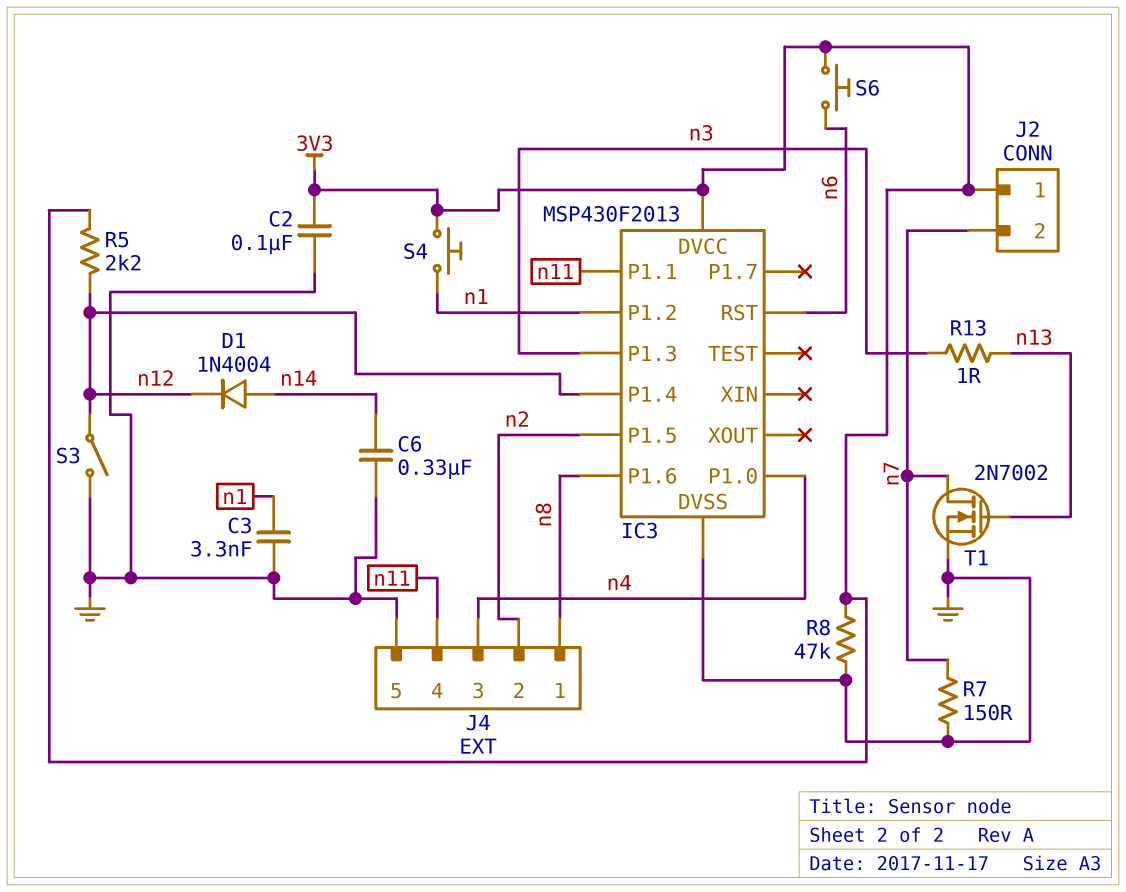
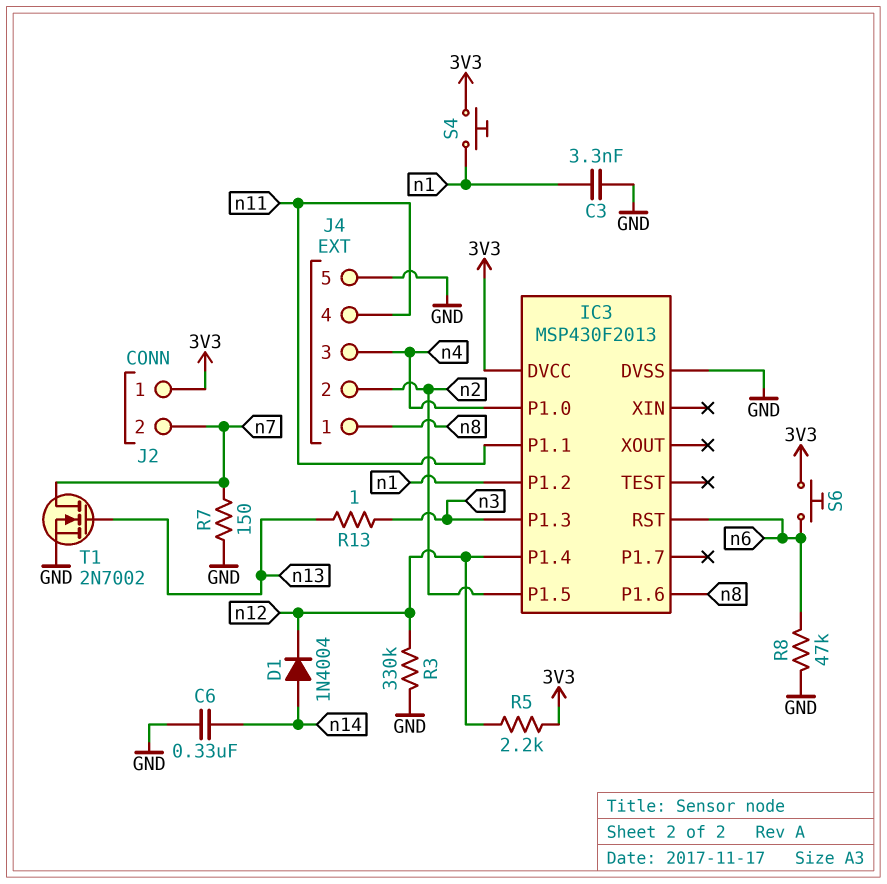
C2: 100nF (3V3, GND) -> none
R3: none -> 330k (GND, n12)
R8: 47k (3V3, GND) -> 47k (GND, n6)
S3: switch (GND, n12) -> none

